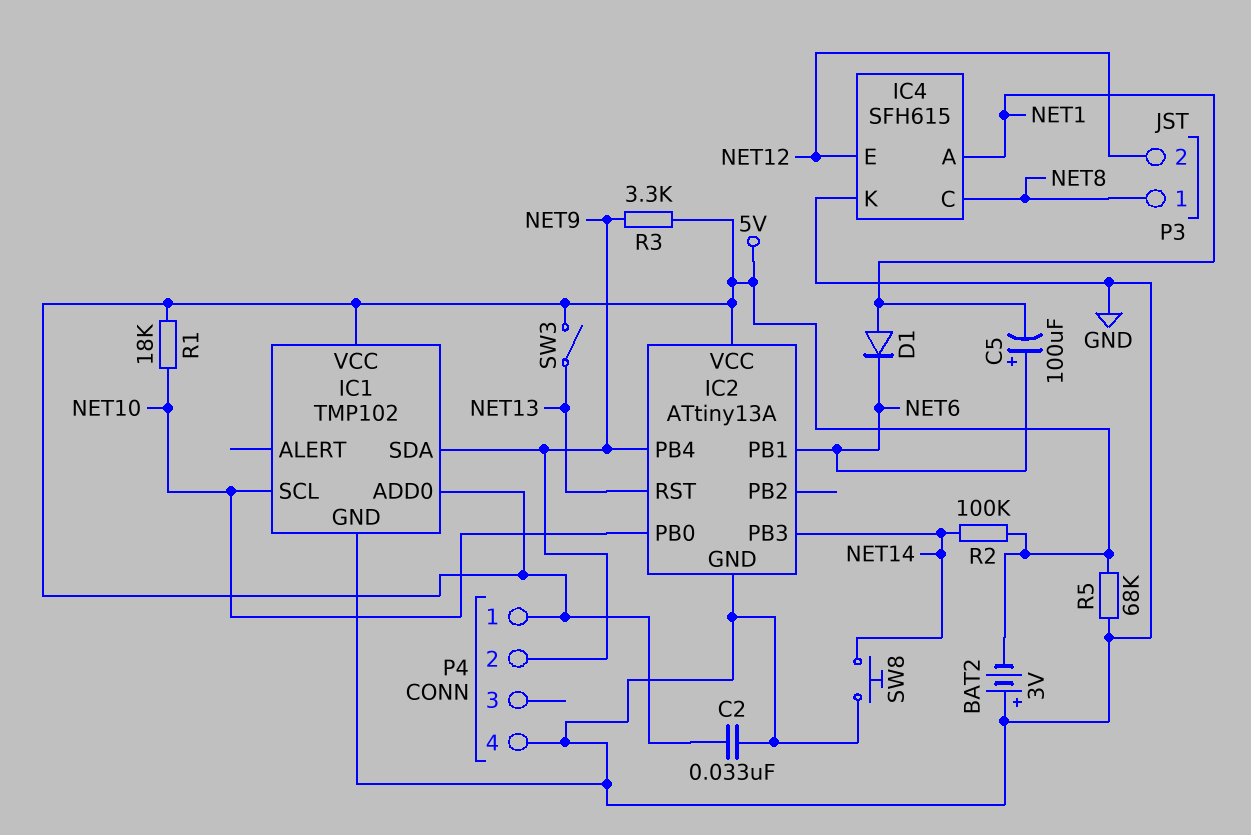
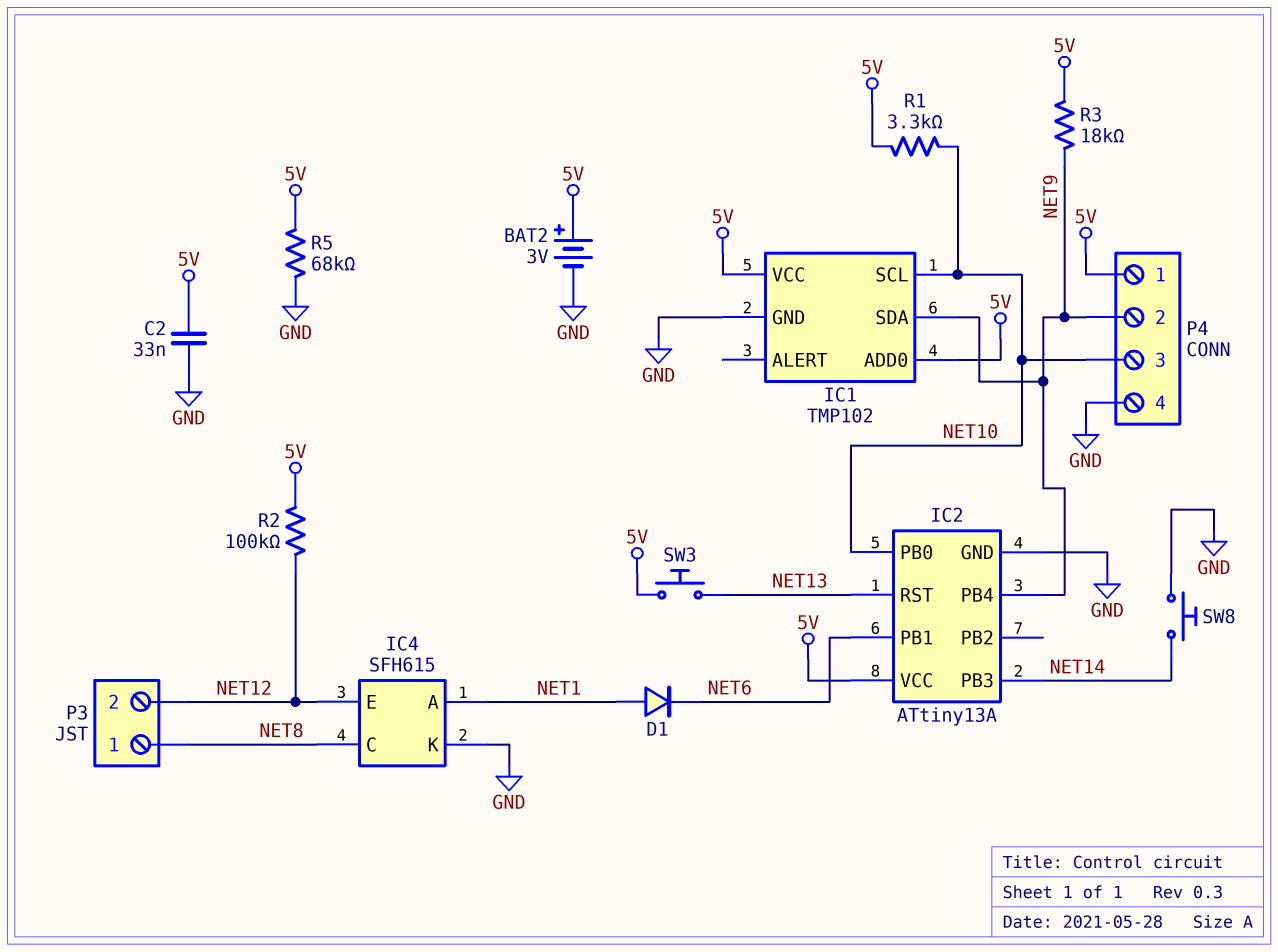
BAT2: 3V (plus GND, minus 5V) -> 3V (plus 5V, minus GND)
C5: 100uF (plus NET6, minus NET1) -> none
P4 pin 3: none -> NET10
R1: 18k (5V, NET10) -> 3.3k (5V, NET10)
R2: 100k (5V, NET14) -> 100k (5V, NET12)
R3: 3.3k (5V, NET9) -> 18k (5V, NET9)
SW3: switch (5V, NET13) -> button (5V, NET13)

